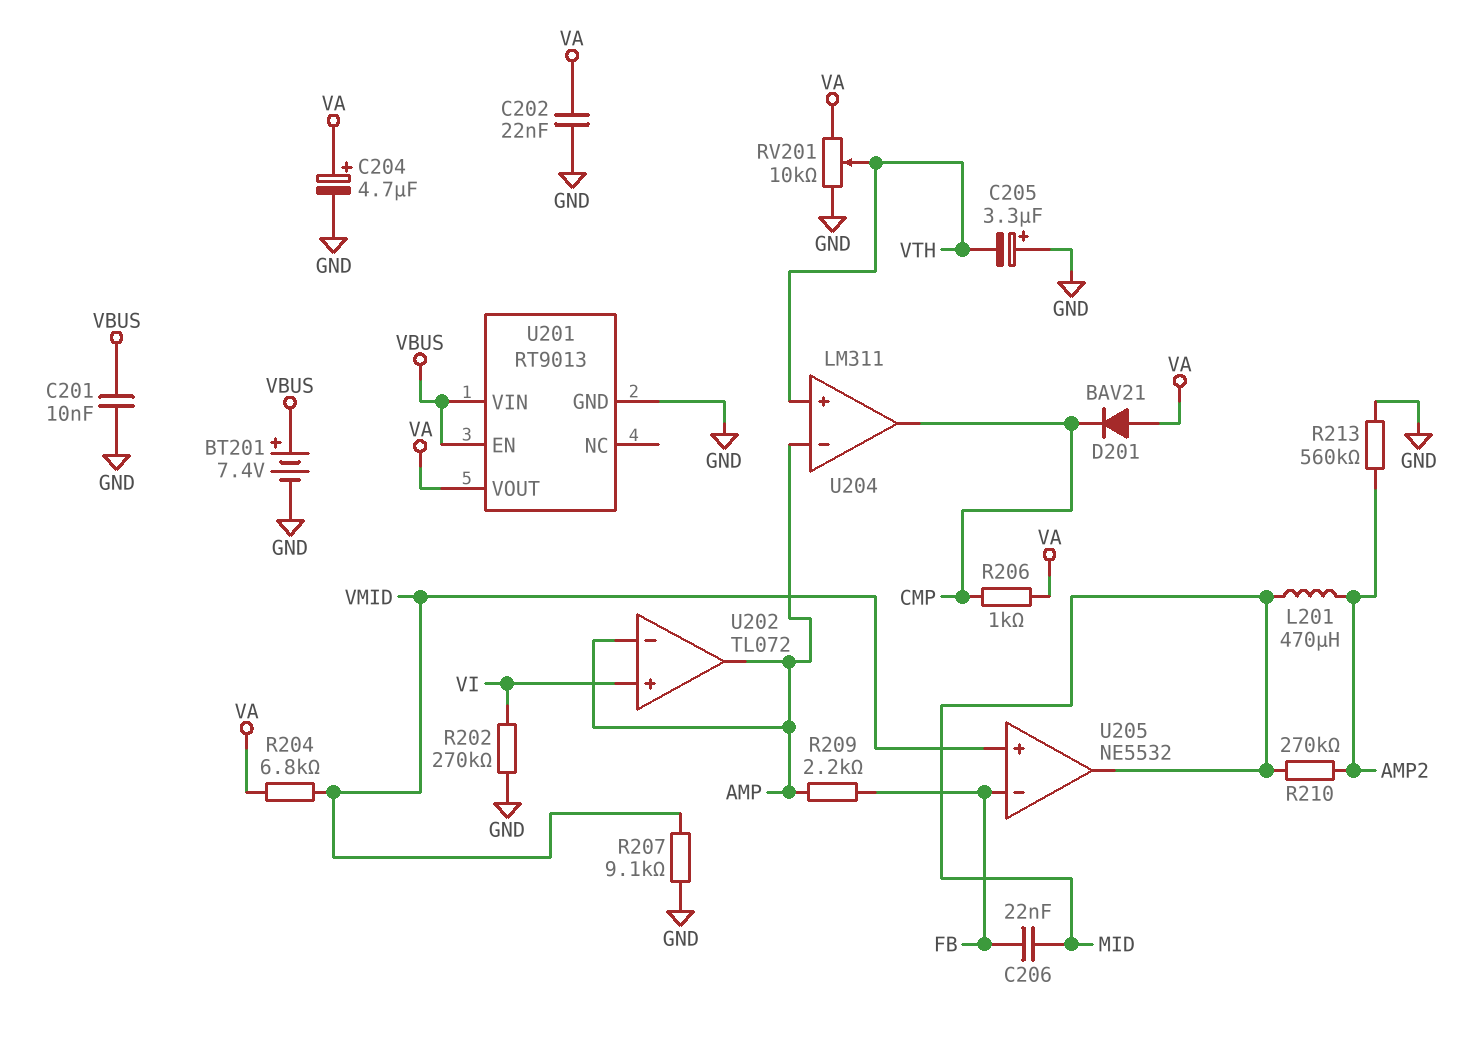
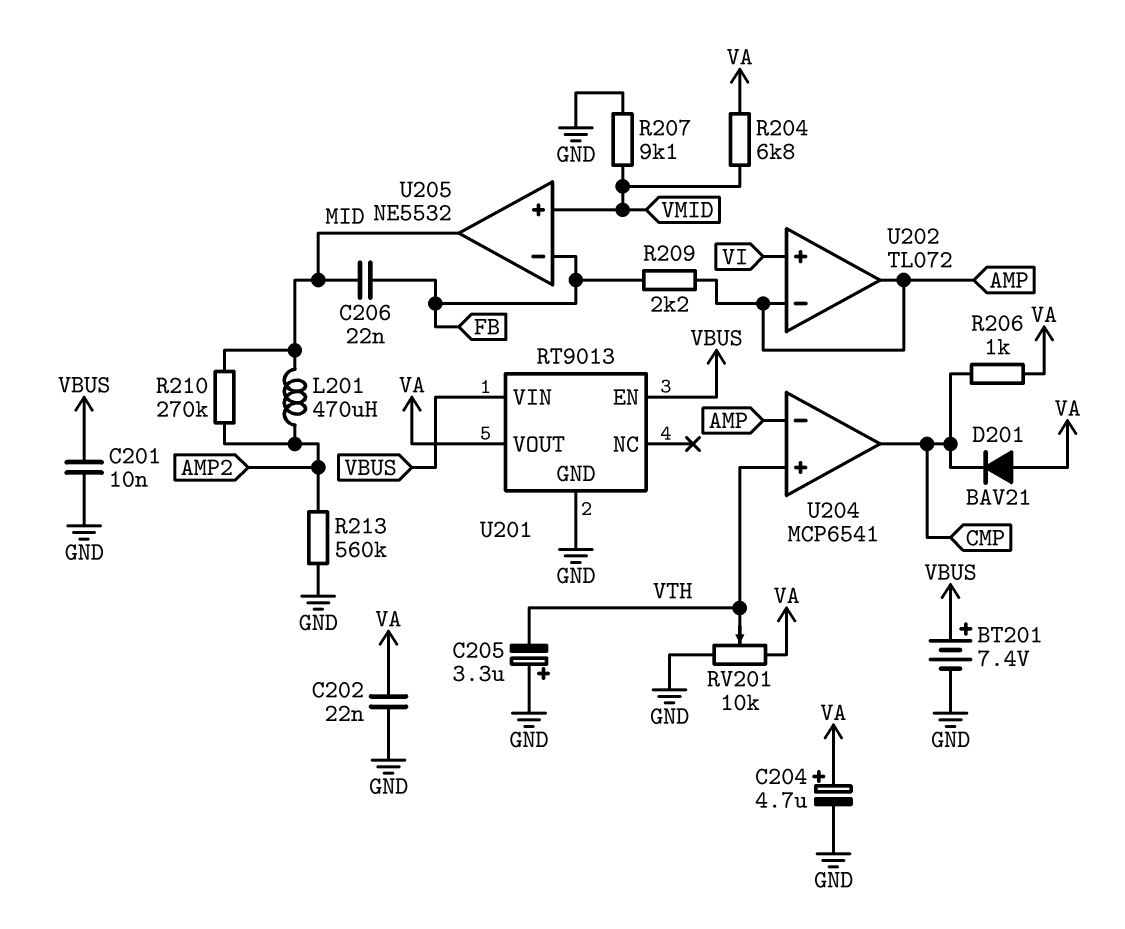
R202: 270k (GND, VI) -> none
U204: LM311 -> MCP6541

